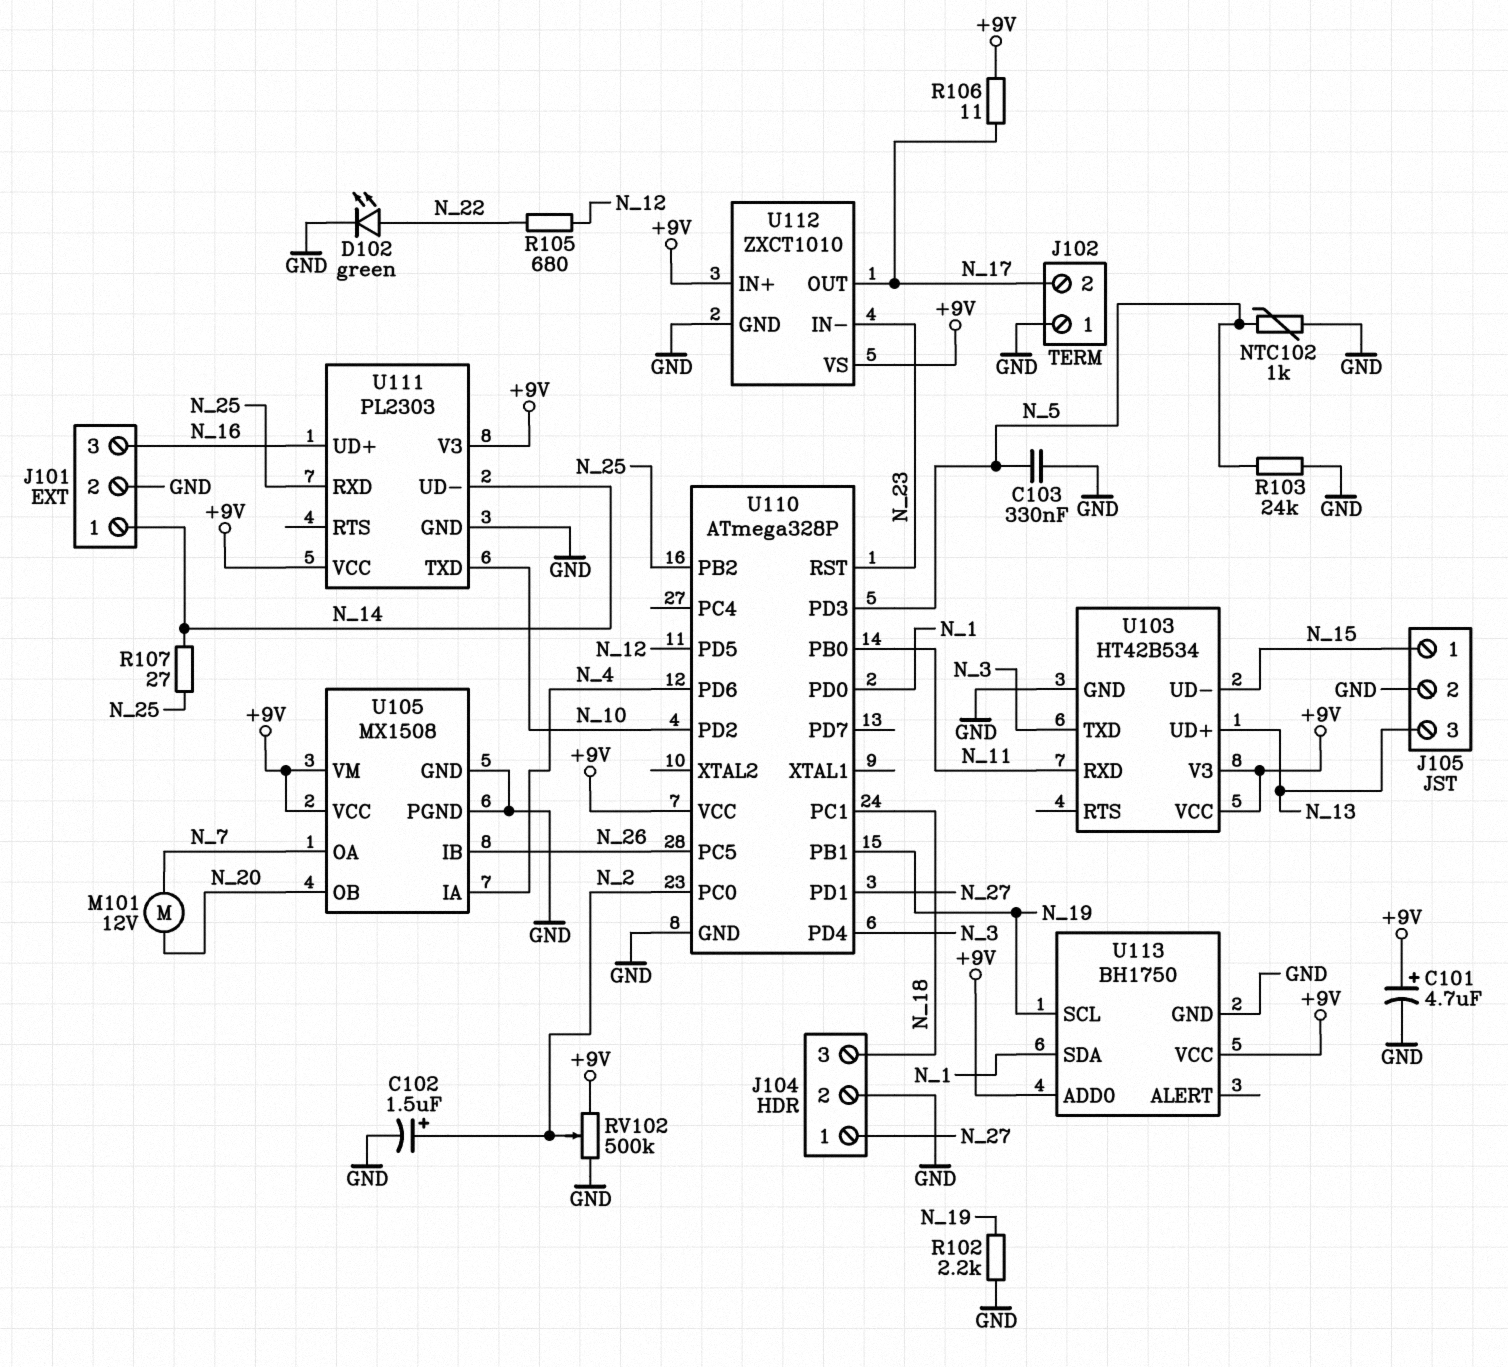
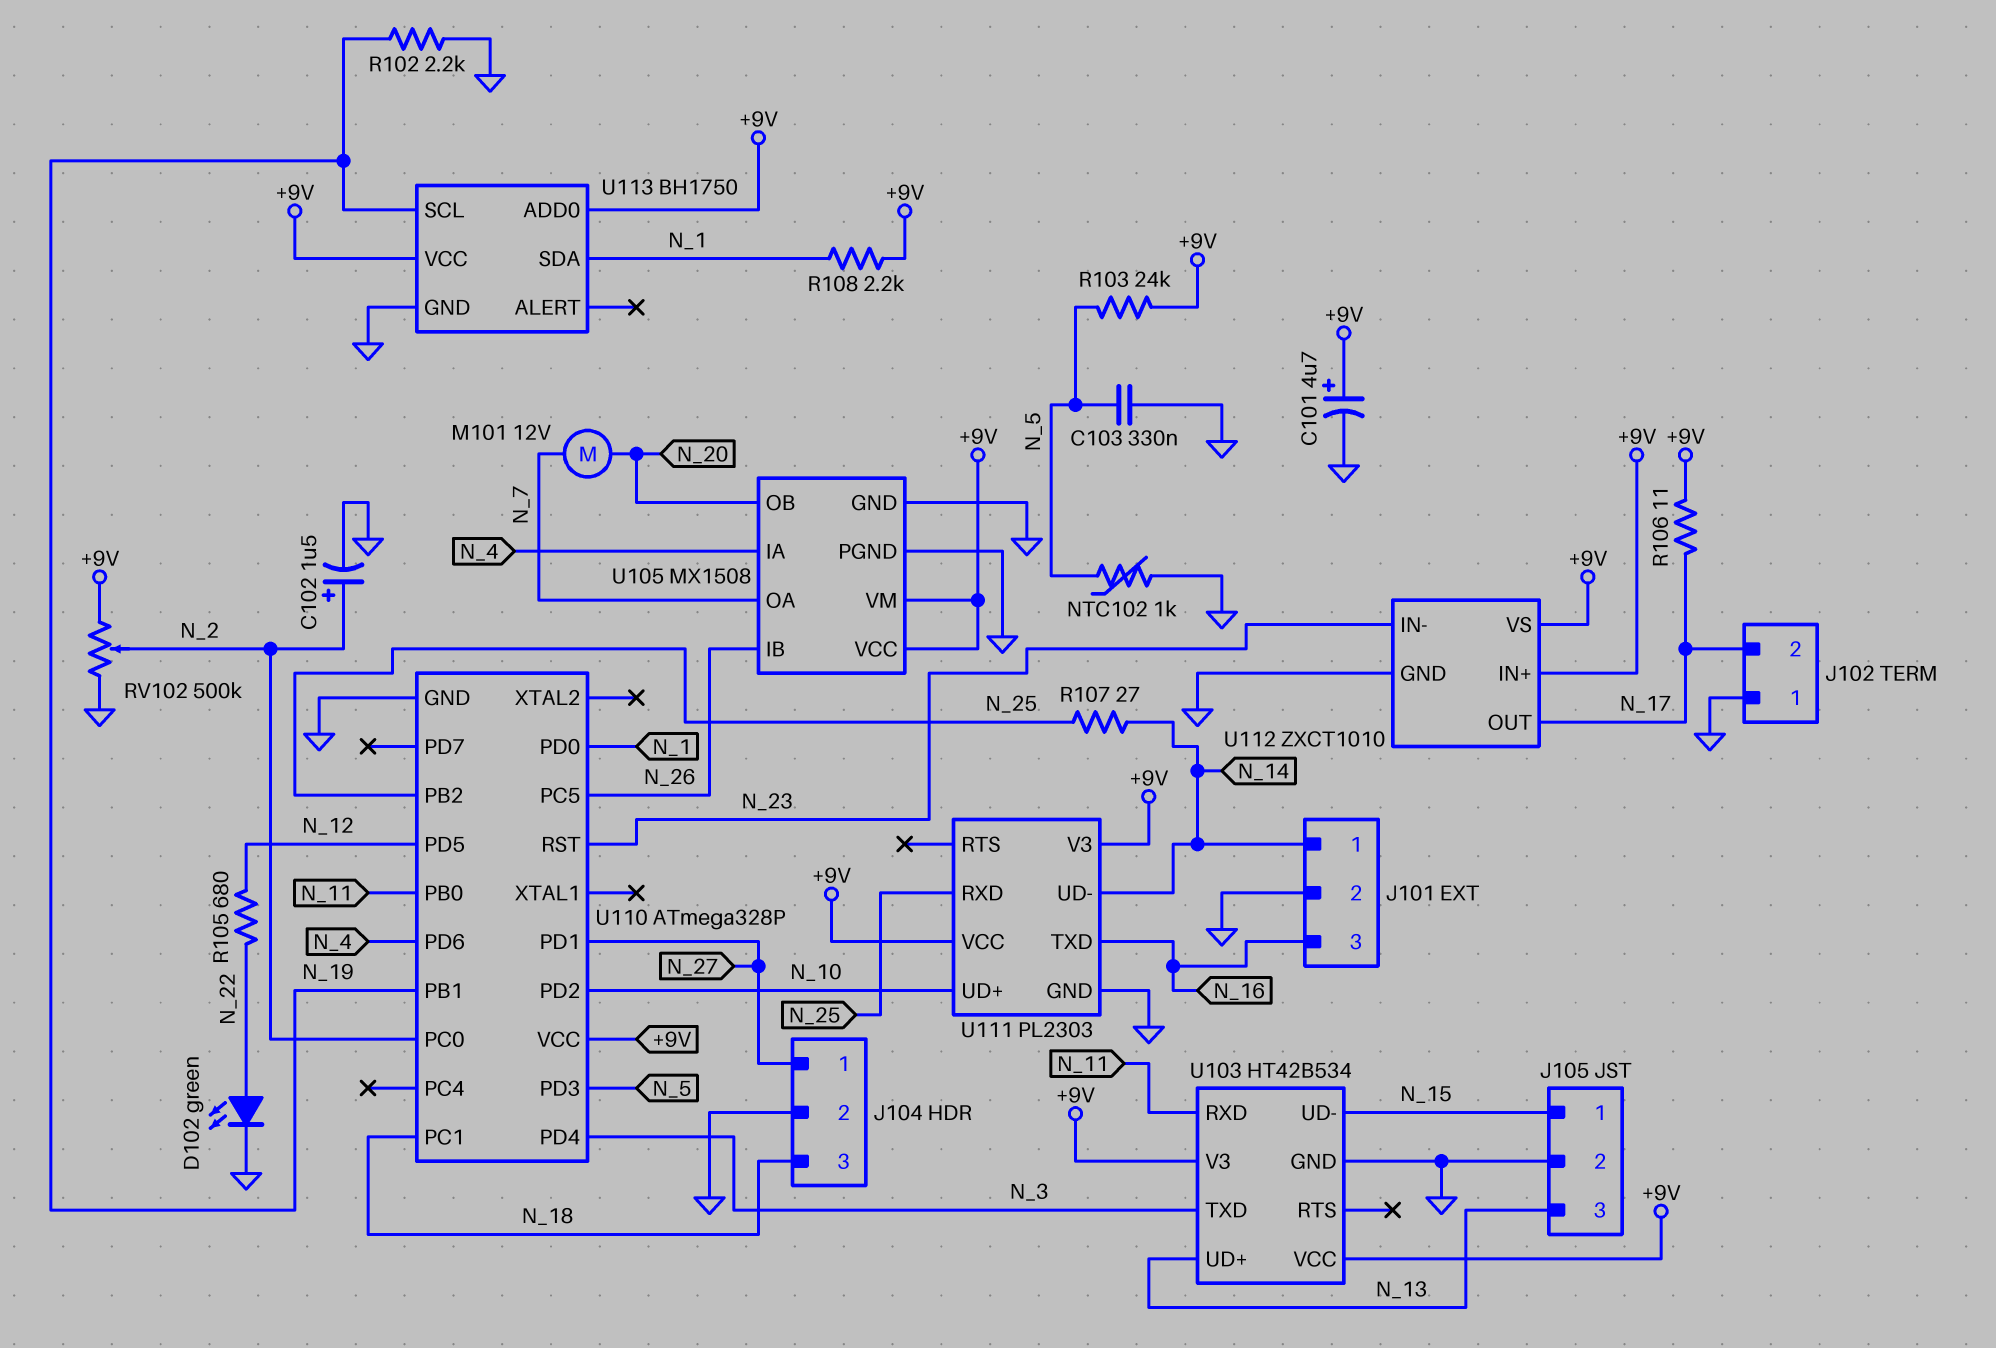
R103: 24k (GND, N_5) -> 24k (+9V, N_5)
R108: none -> 2.2k (+9V, N_1)
U111 pin TXD: N_10 -> N_16
U111 pin UD+: N_16 -> N_10

